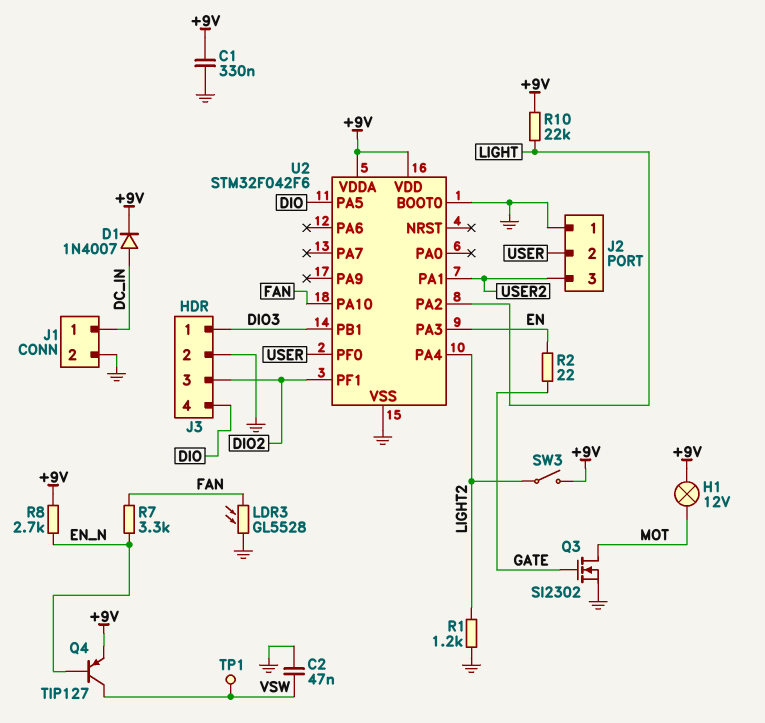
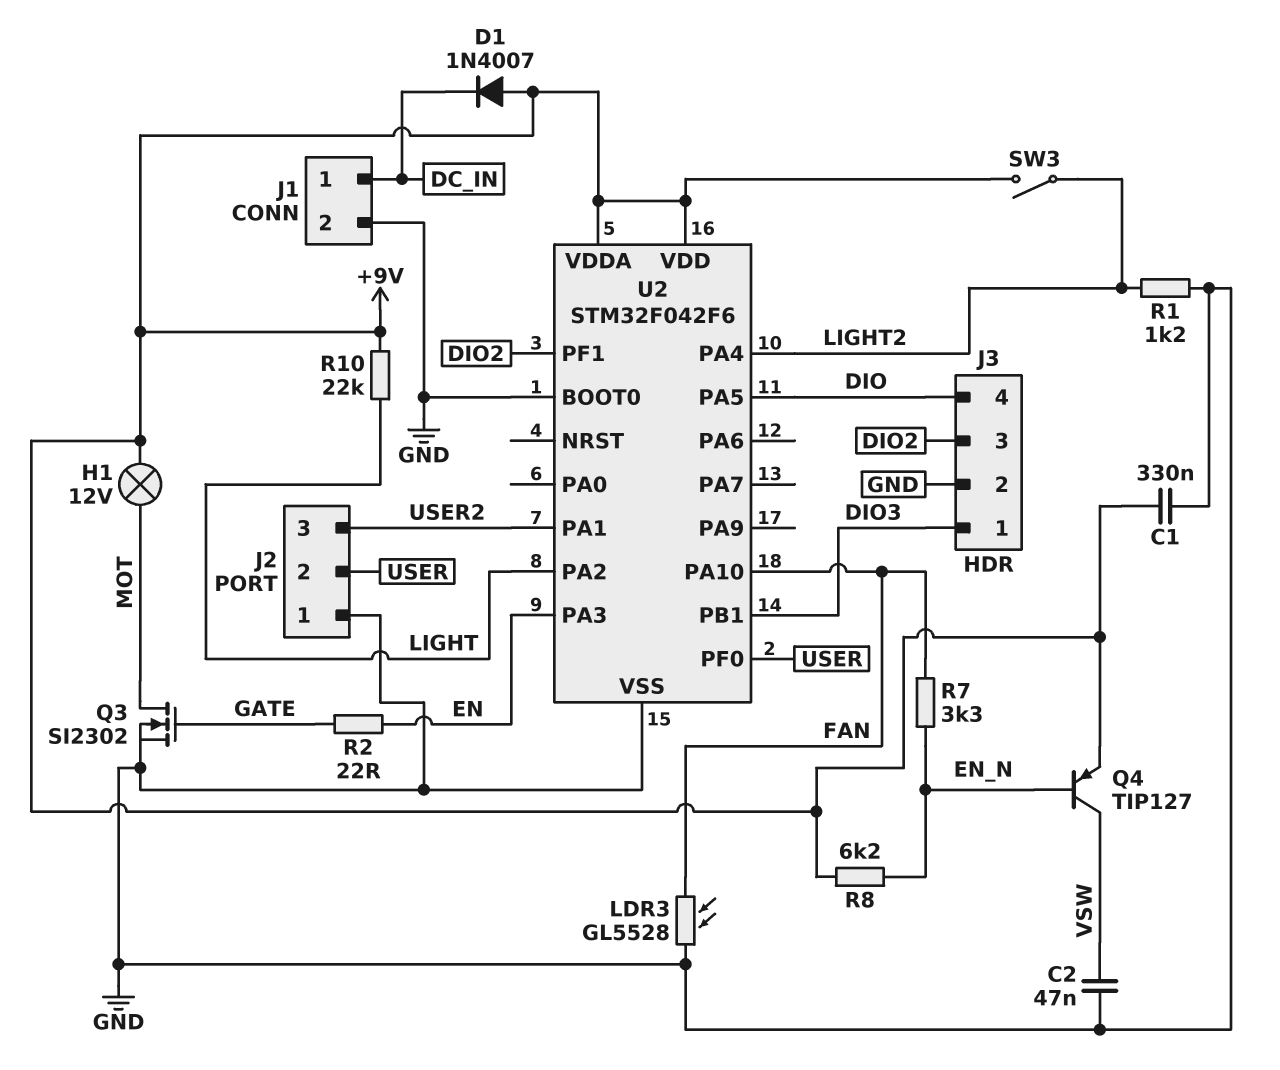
D1: diode 1N4007 (A DC_IN, K +9V) -> diode 1N4007 (A +9V, K DC_IN)
R8: 2.7k (+9V, EN_N) -> 6.2k (+9V, EN_N)
TP1: test point (VSW) -> none

